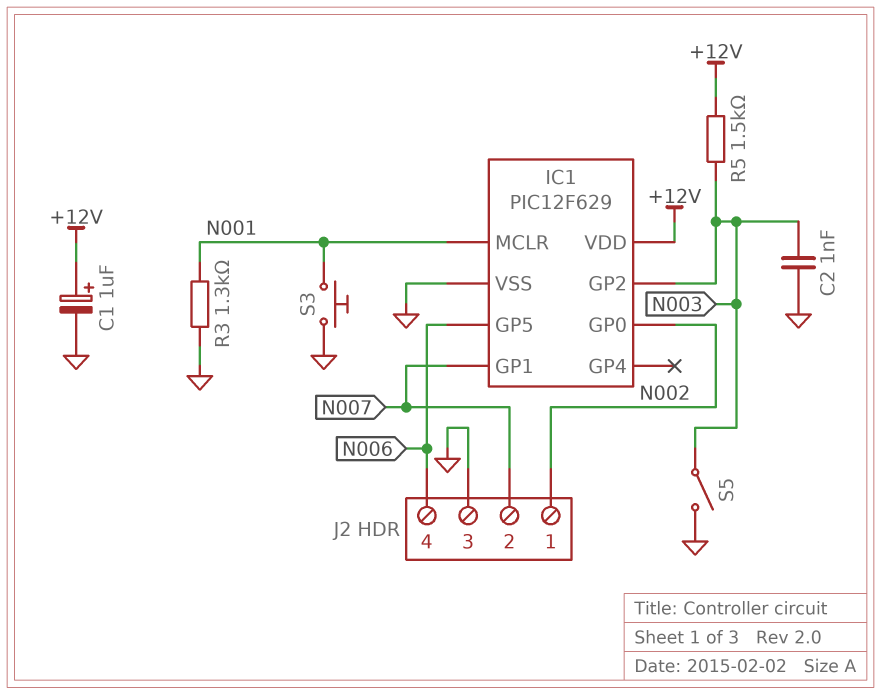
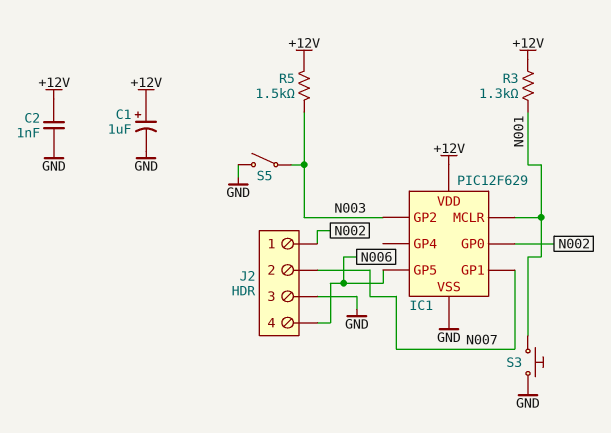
C2: 1nF (GND, N003) -> 1nF (+12V, GND)
R3: 1.3k (GND, N001) -> 1.3k (+12V, N001)

